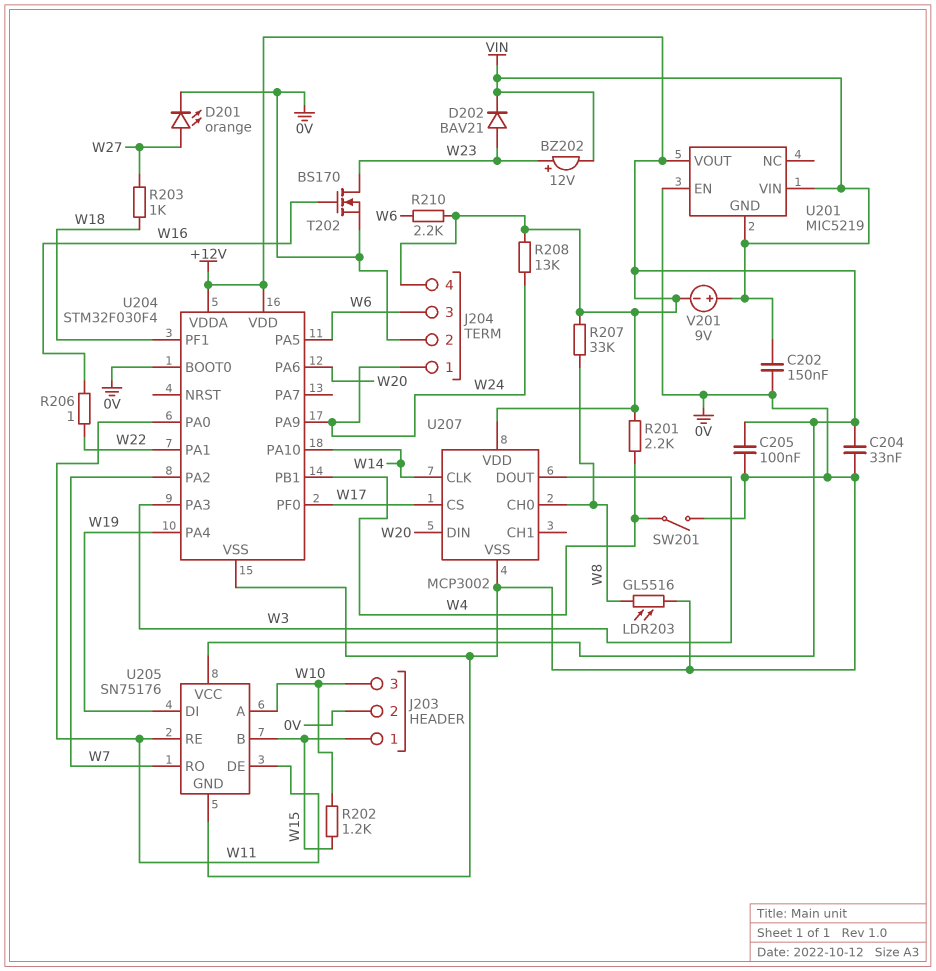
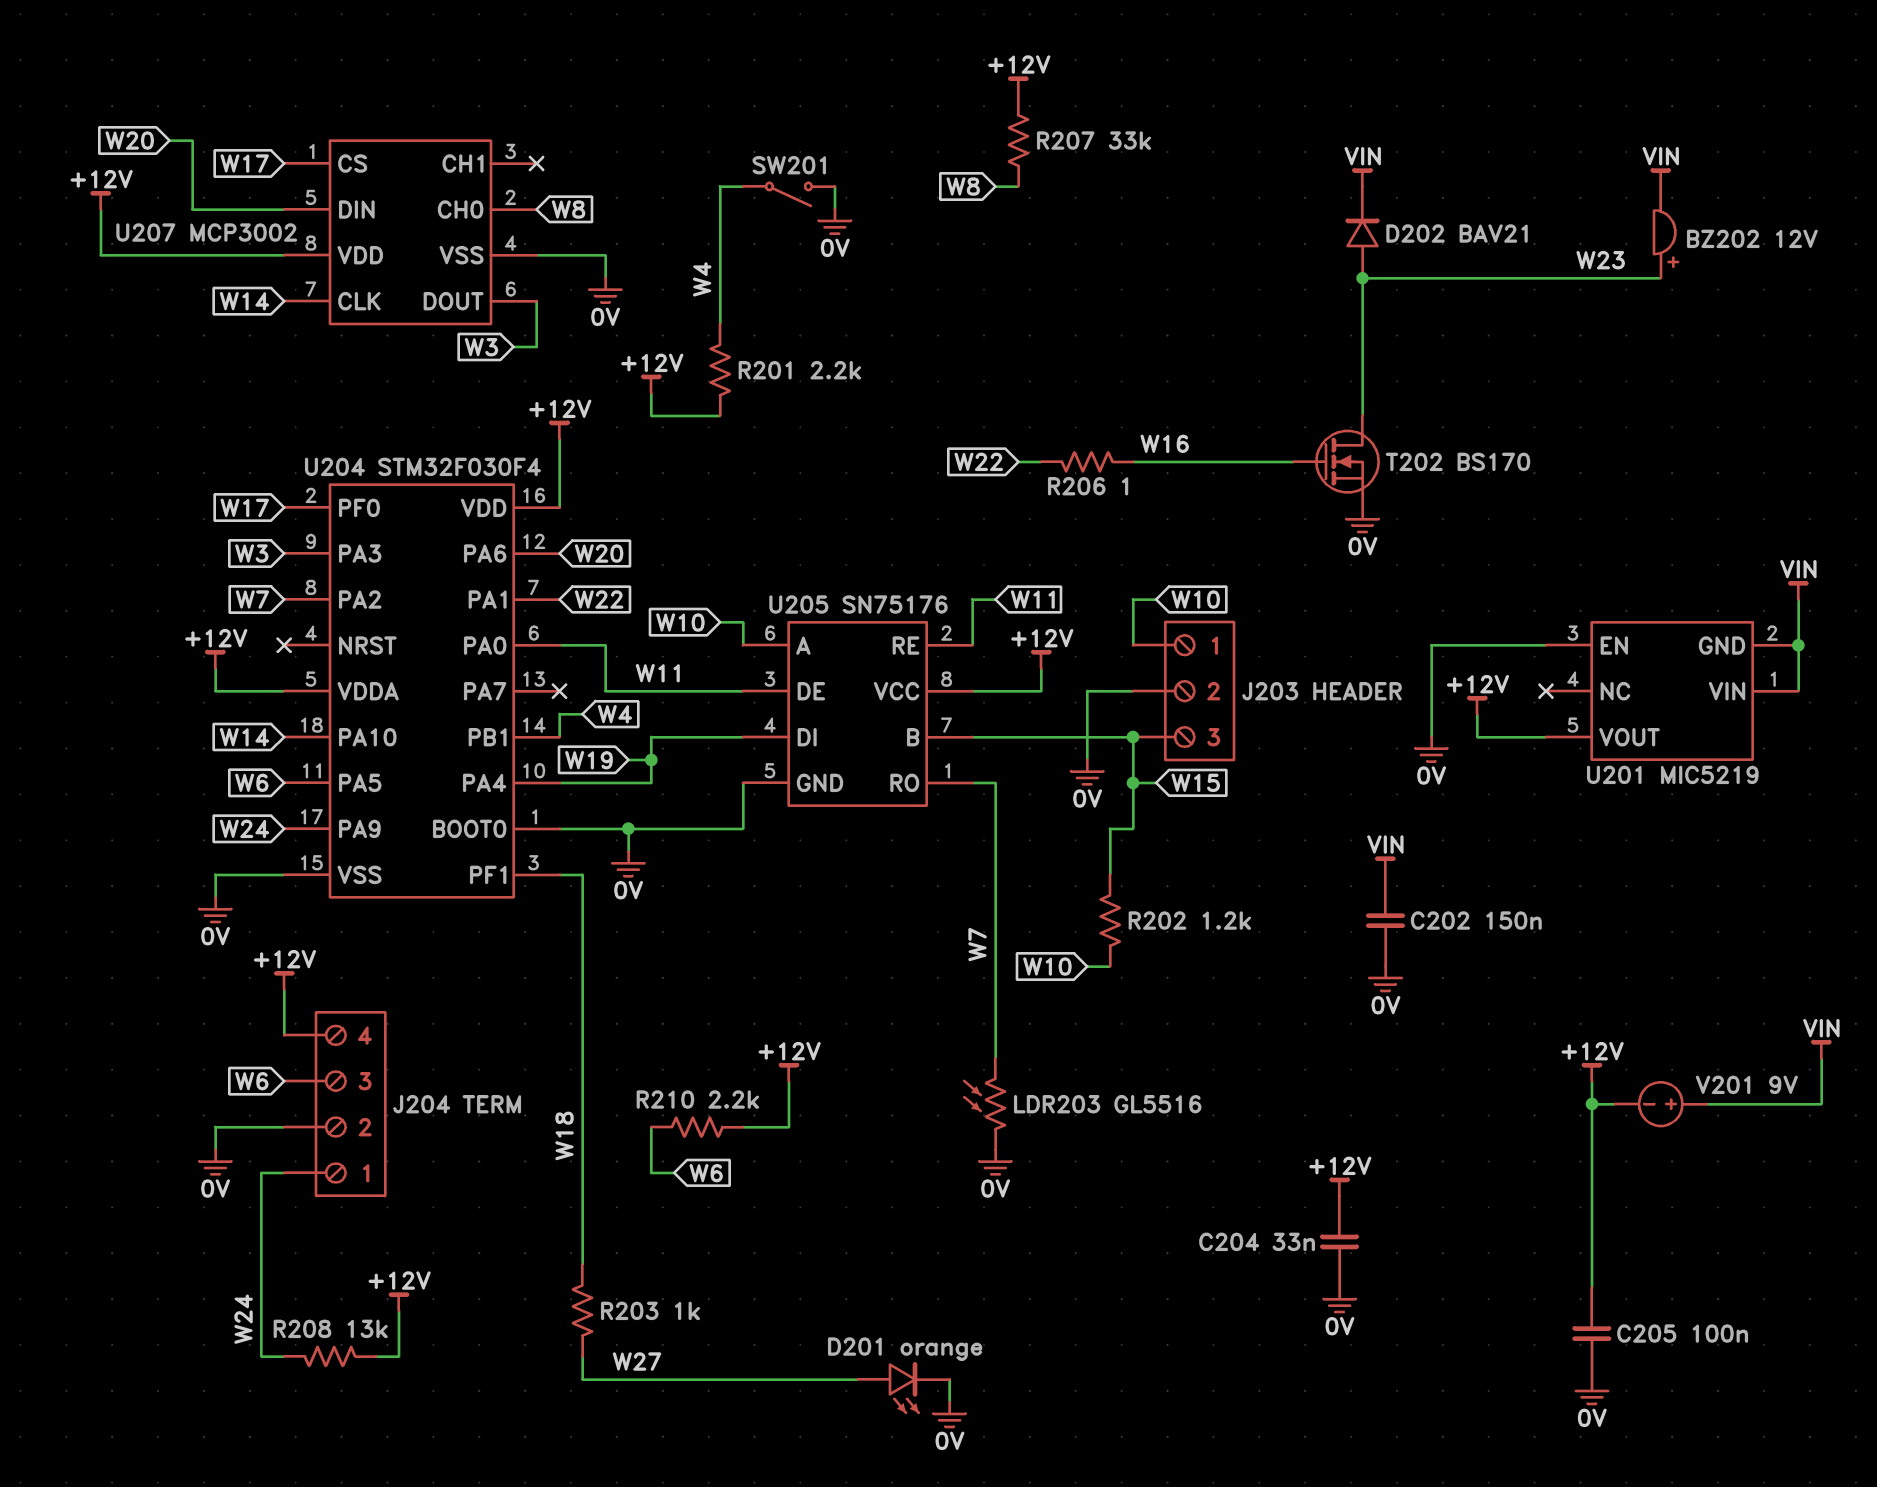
J203 pin 1: W15 -> W10
J203 pin 3: W10 -> W15
LDR203: GL5516 (0V, W8) -> GL5516 (0V, W7)

